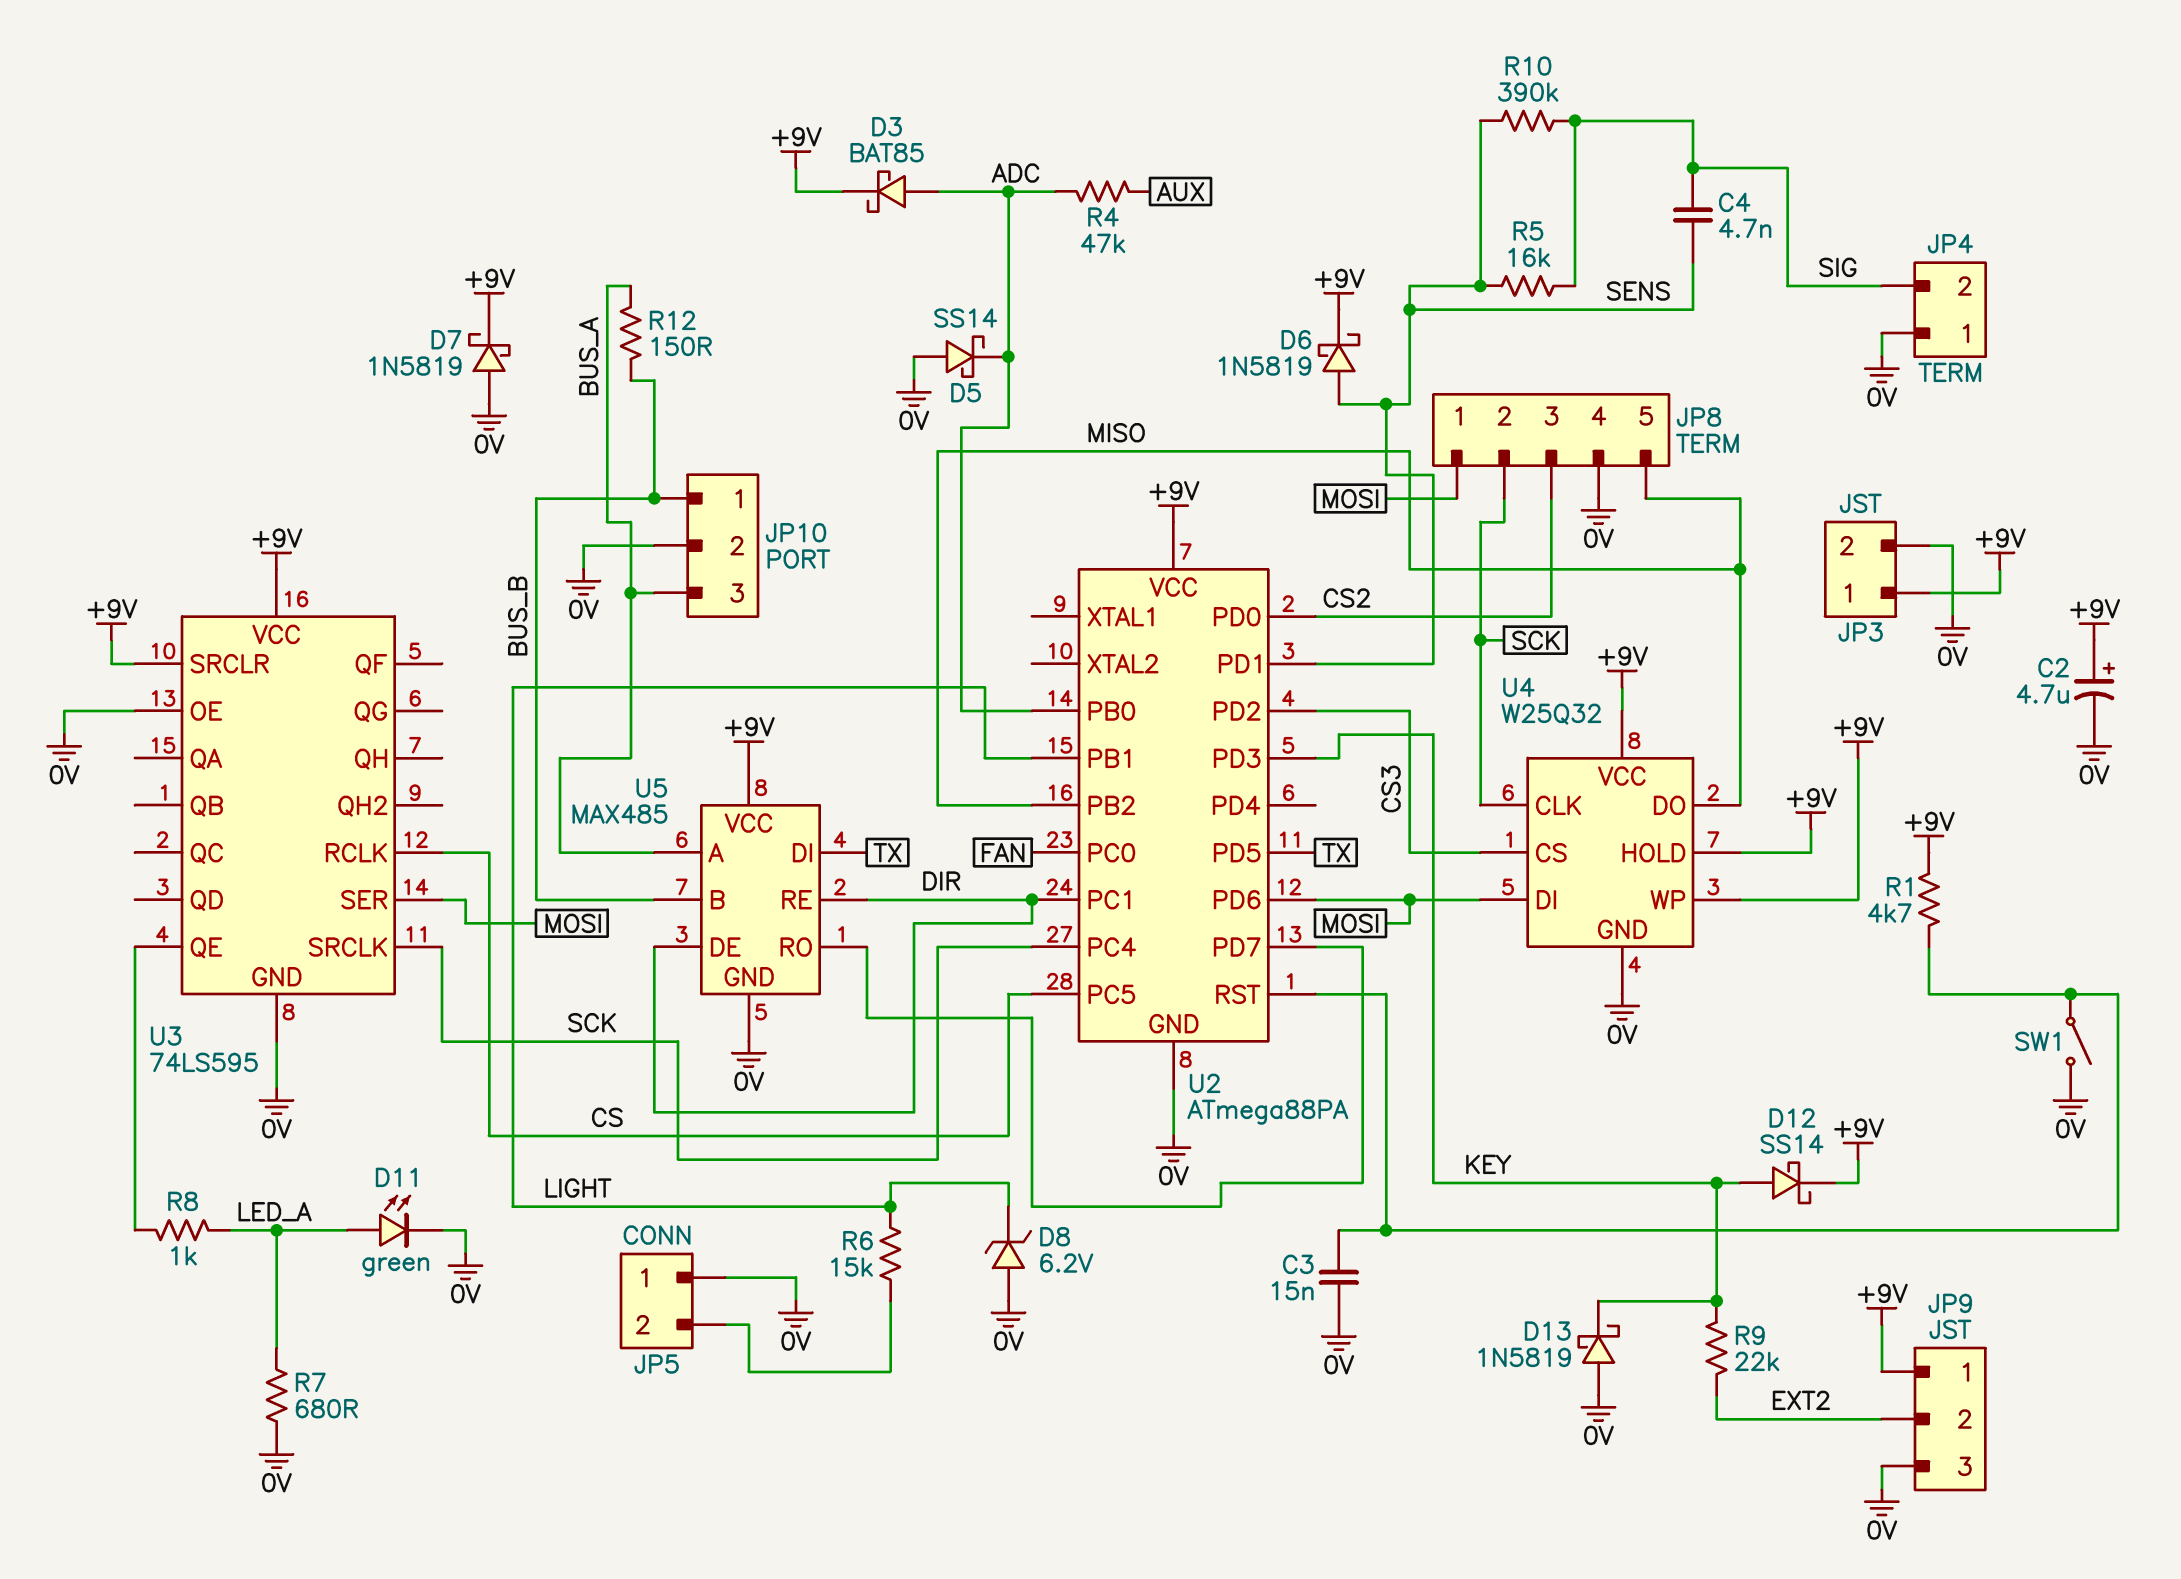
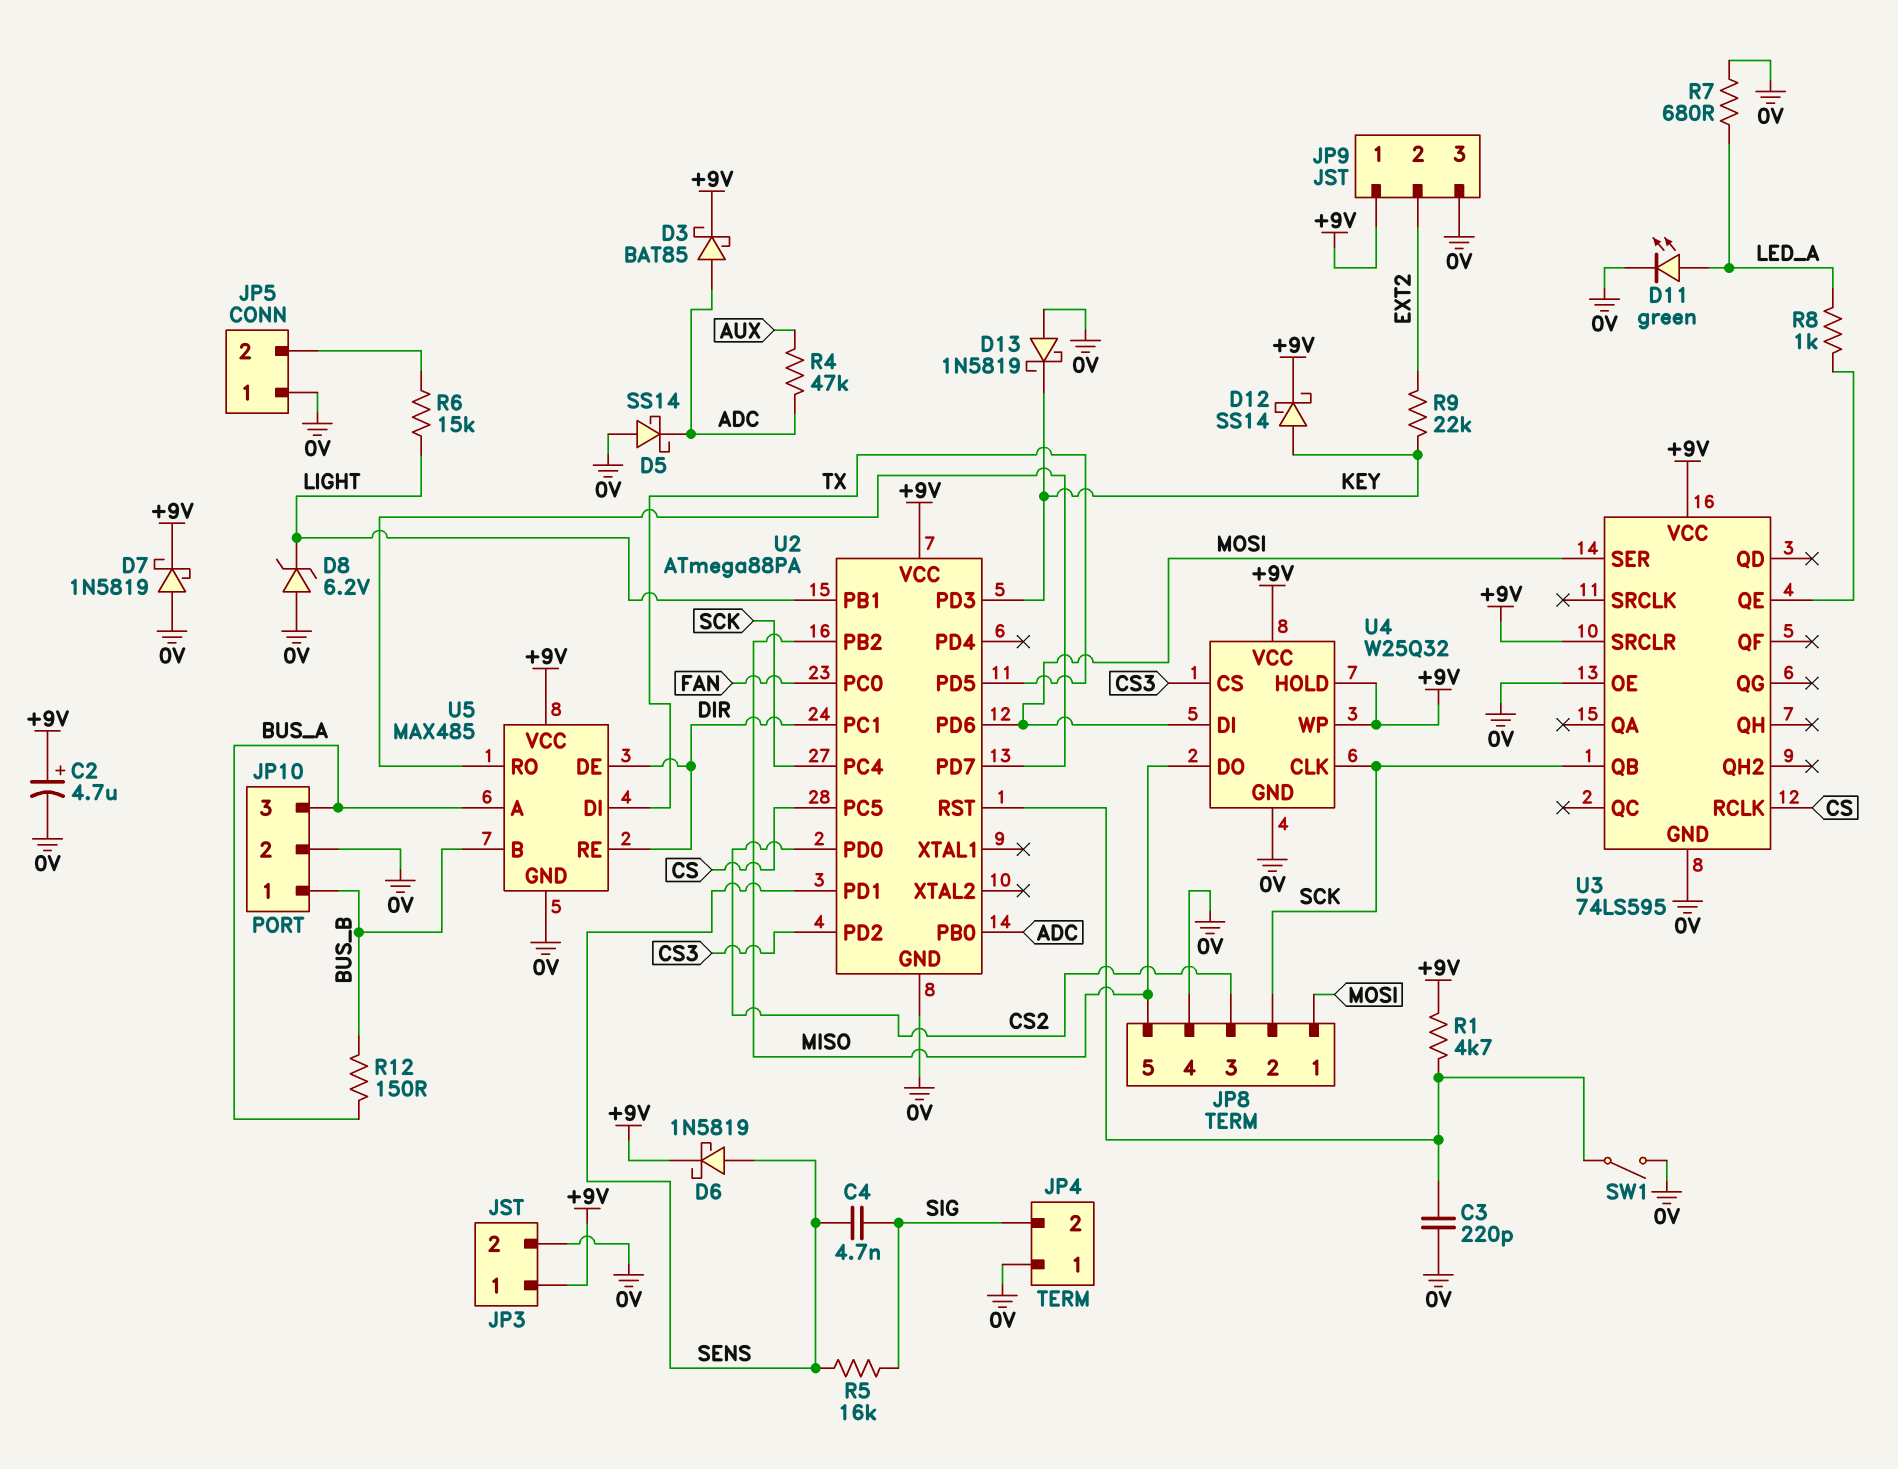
C3: 15nF (0V, U2/RST) -> 220pF (0V, U2/RST)
R10: 390k (SENS, SIG) -> none
U3 pin QB: none -> SCK
U3 pin SRCLK: SCK -> none

